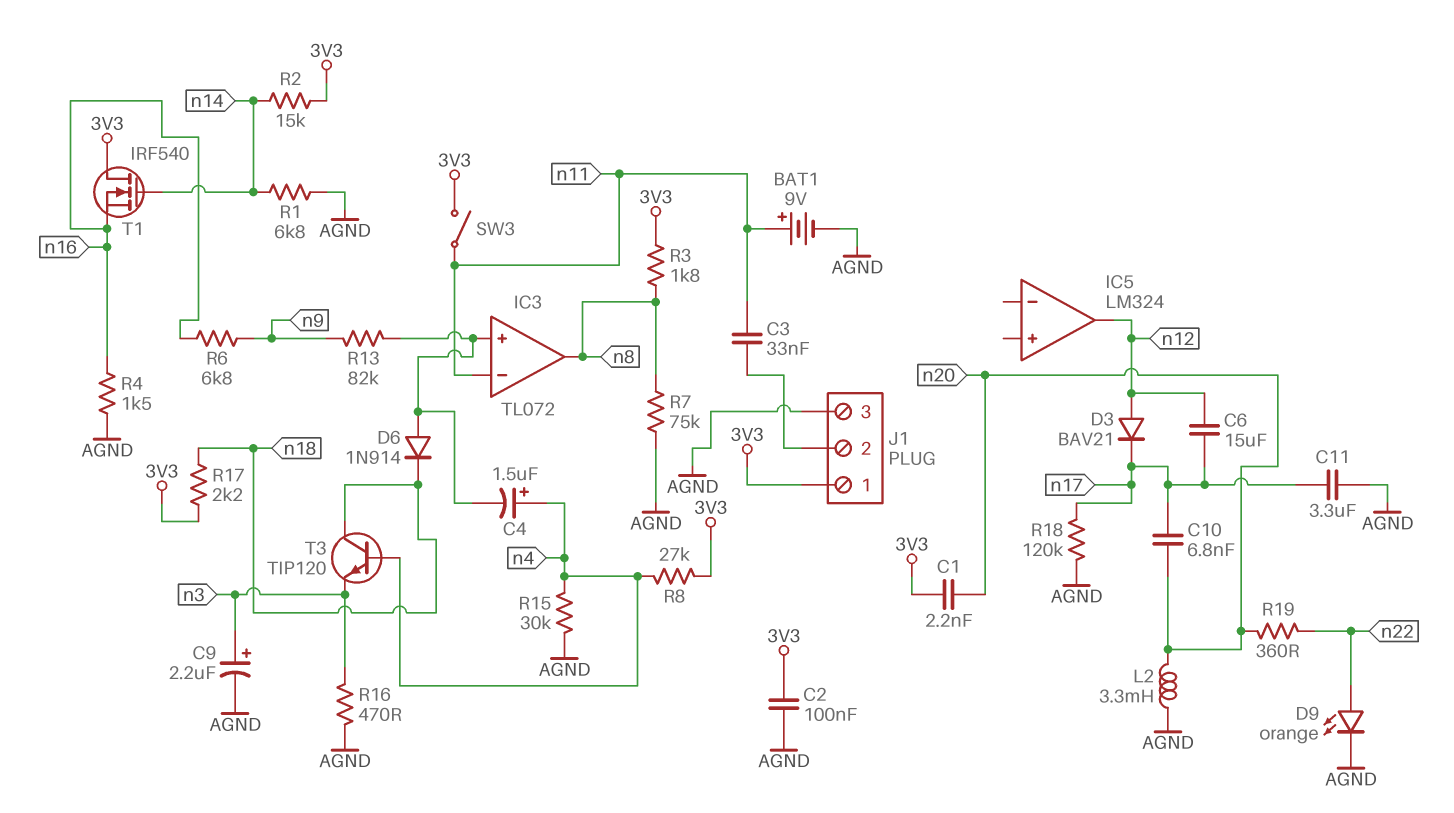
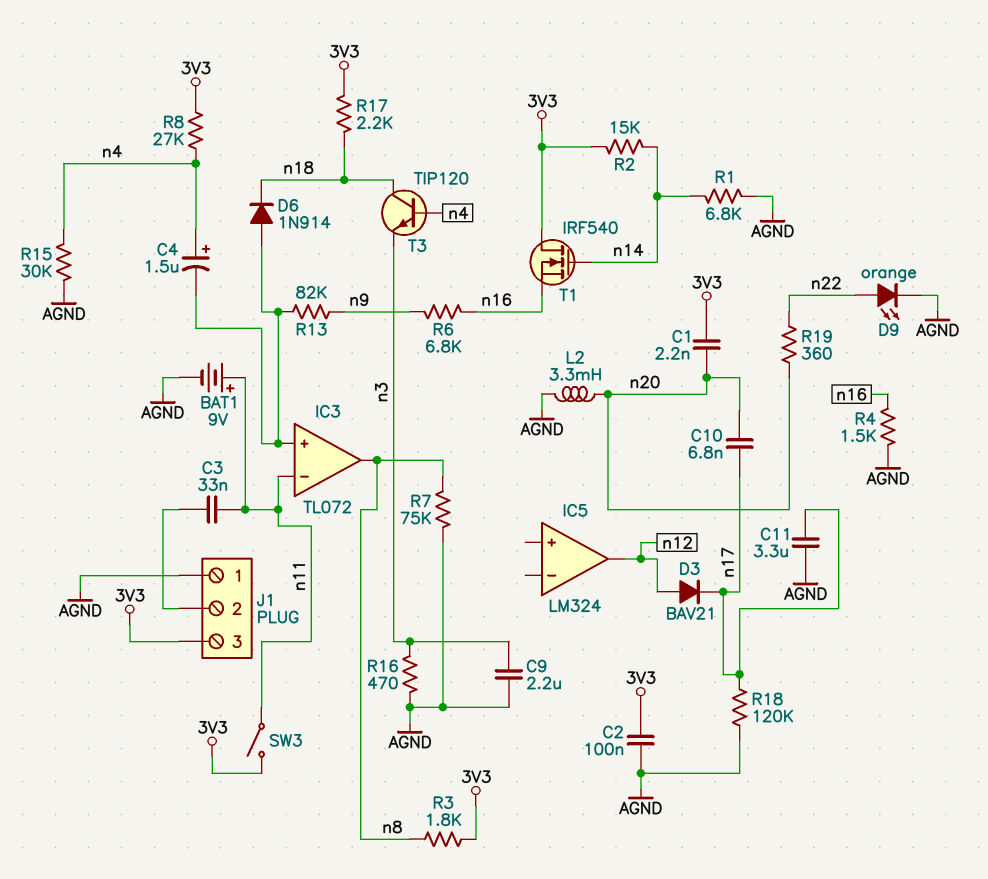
C6: 15uF (n12, n17) -> none
C9: 2.2uF (plus n3, minus AGND) -> 2.2uF (AGND, n3)
J1 pin 1: 3V3 -> AGND
J1 pin 3: AGND -> 3V3

